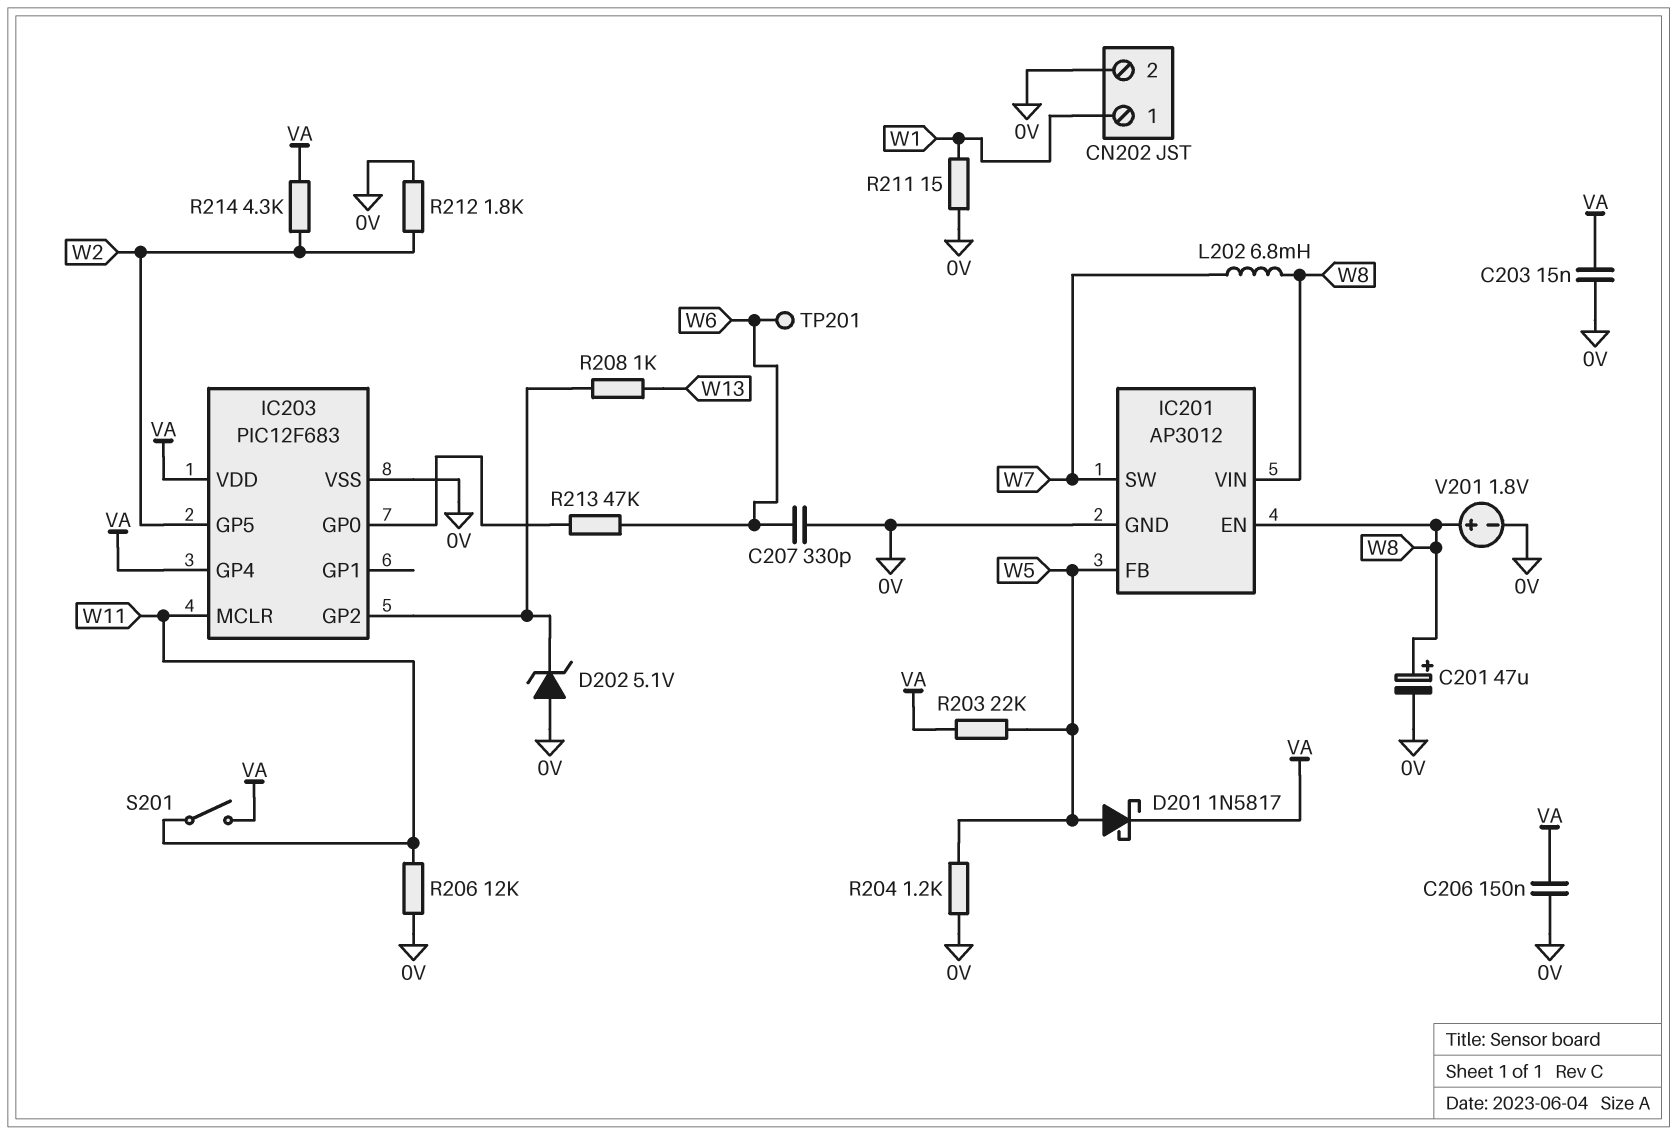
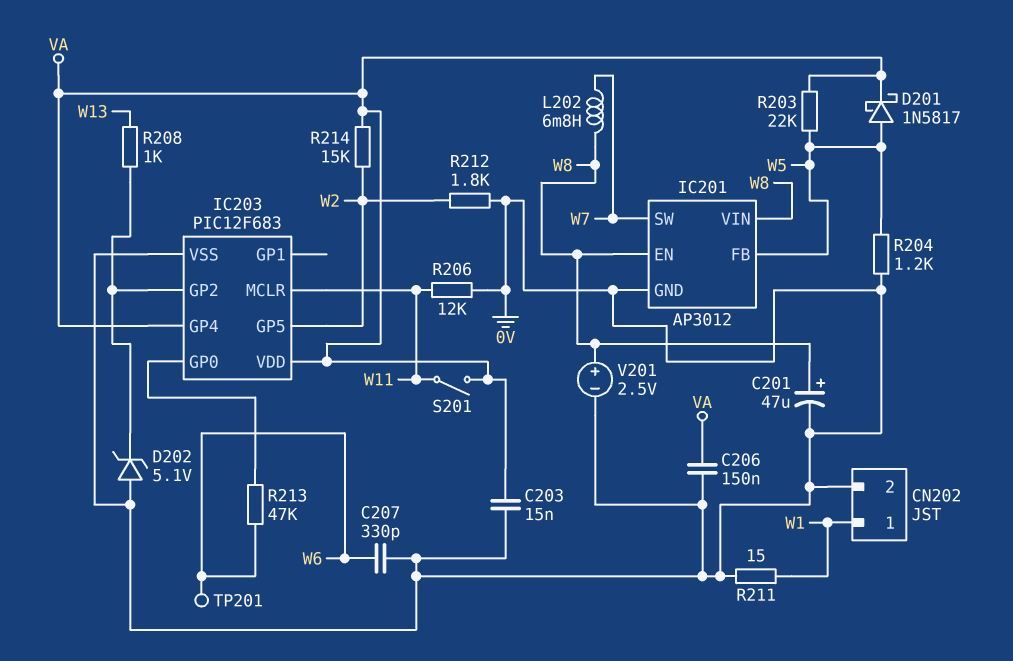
R214: 4.3k (VA, W2) -> 15k (VA, W2)
V201: 1.8V (plus W8, minus 0V) -> 2.5V (plus W8, minus 0V)

